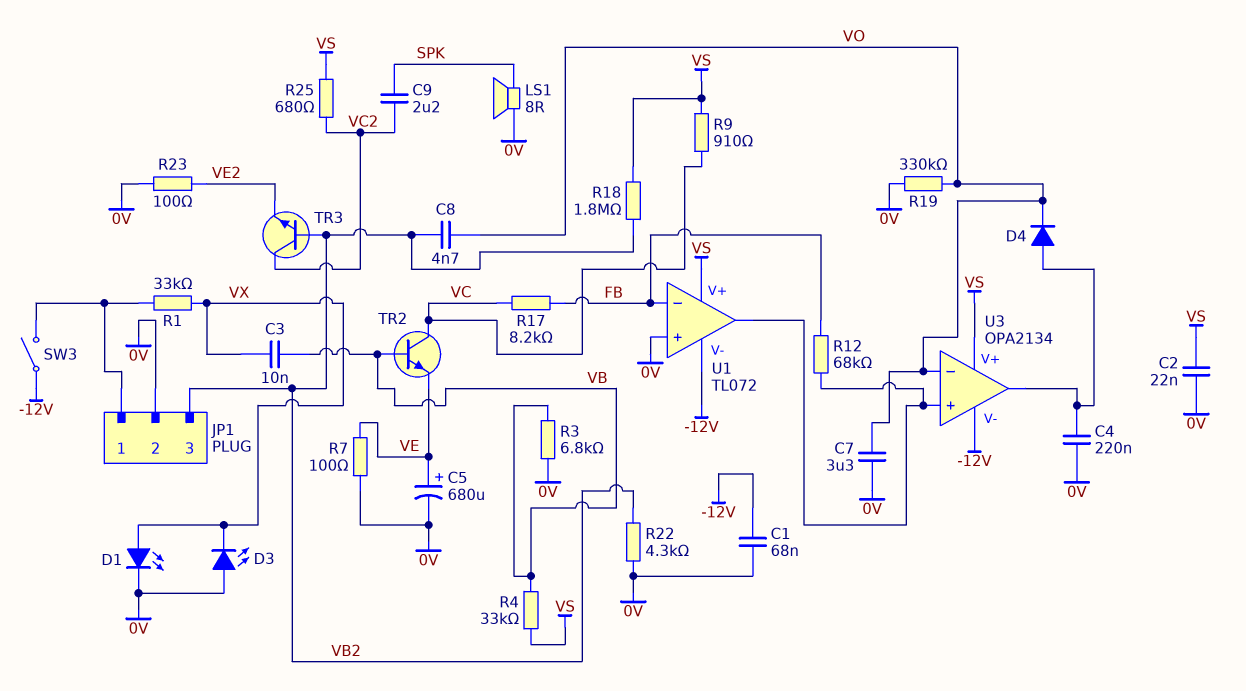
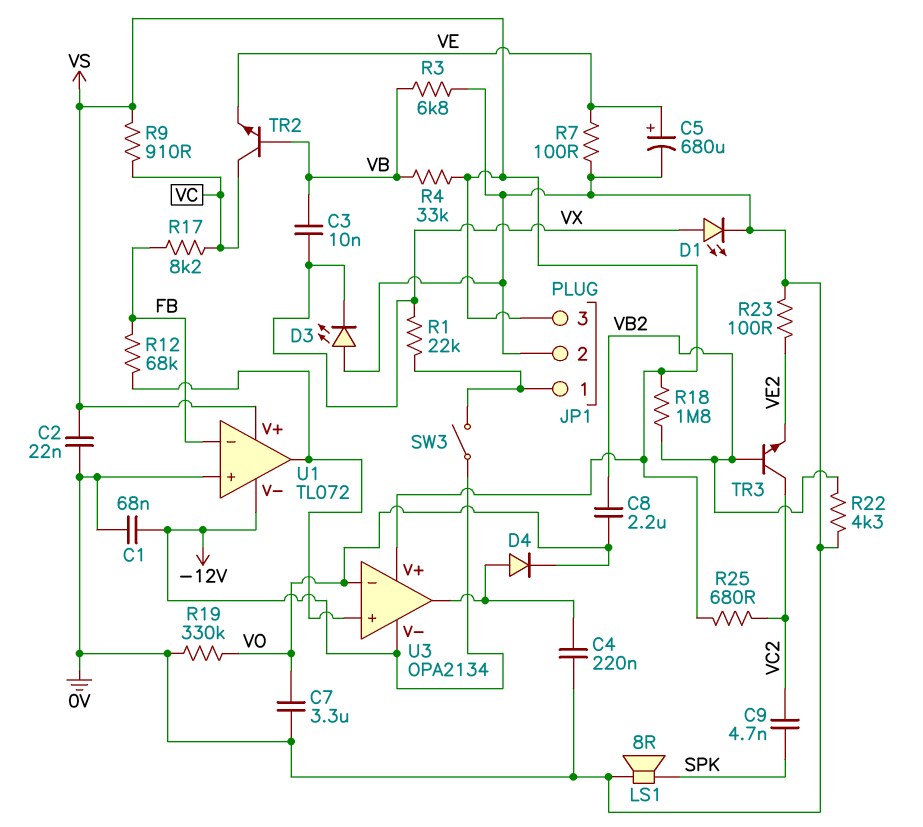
C8: 4.7nF (VB2, VO) -> 2.2uF (VB2, VO)
C9: 2.2uF (SPK, VC2) -> 4.7nF (SPK, VC2)
JP1 pin 3: VB2 -> VS
R1: 33k (JP1/1, VX) -> 22k (JP1/1, VX)

